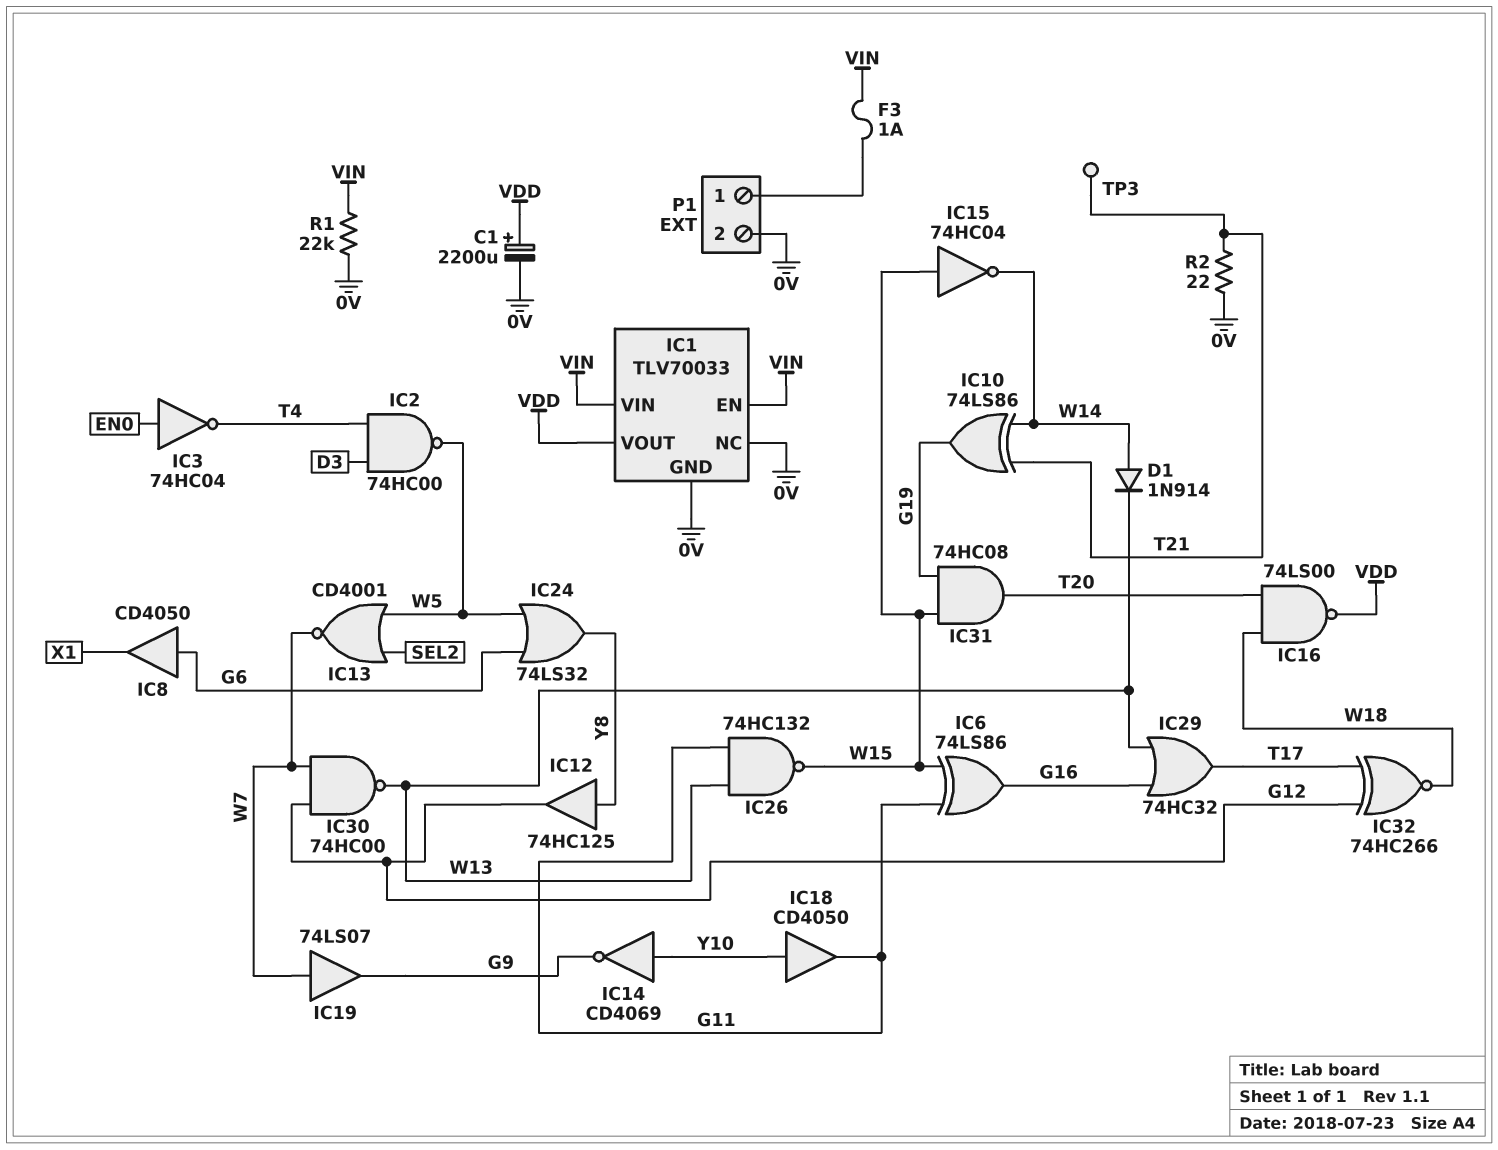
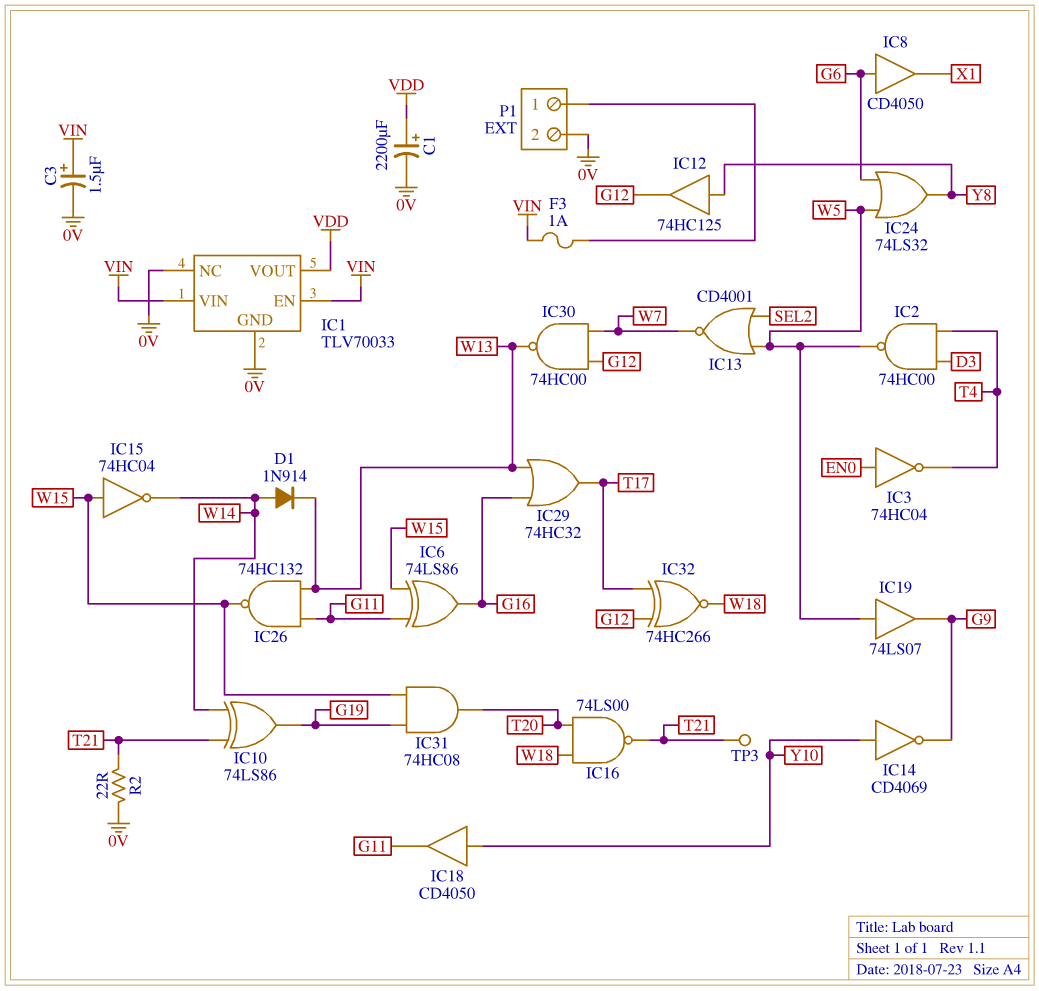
C3: none -> 1.5uF (plus VIN, minus 0V)
IC16: NAND 74LS00 (in T20, in W18, out VDD) -> NAND 74LS00 (in T20, in W18, out T21)
IC19: buffer 74LS07 (in W7, out G9) -> buffer 74LS07 (in W5, out G9)
R1: 22k (0V, VIN) -> none

